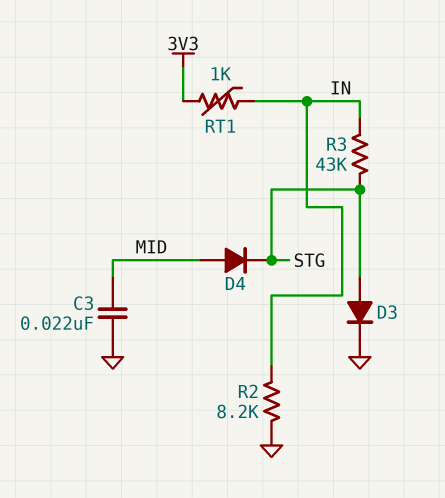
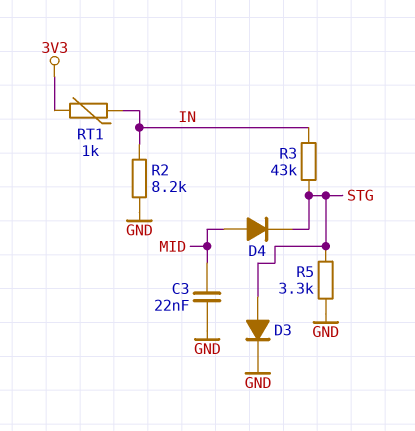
R5: none -> 3.3k (GND, STG)

